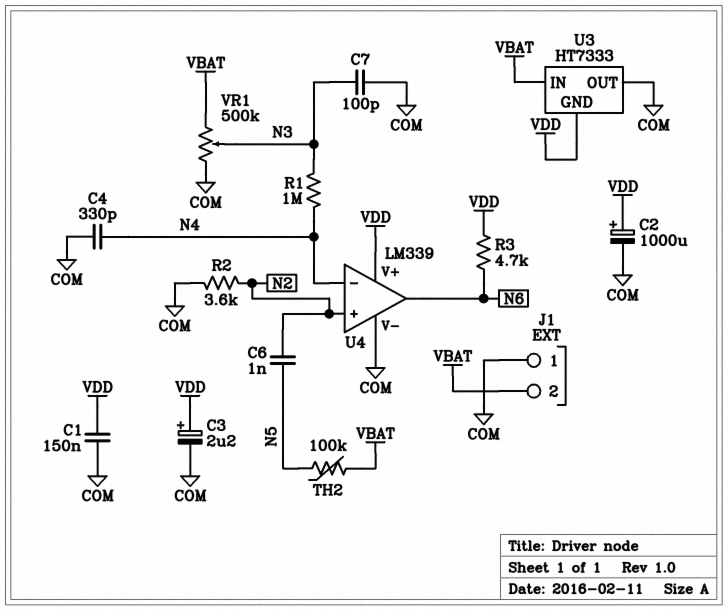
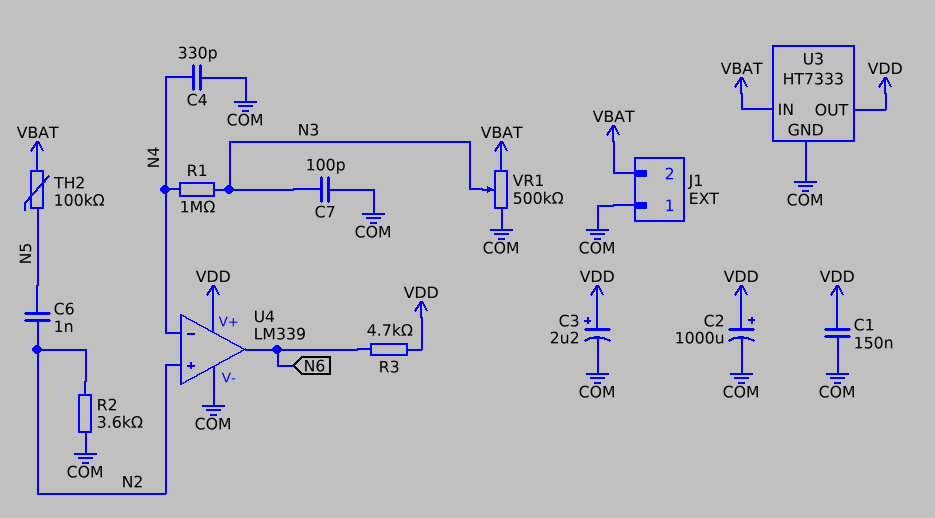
U3 pin GND: VDD -> COM
U3 pin OUT: COM -> VDD

